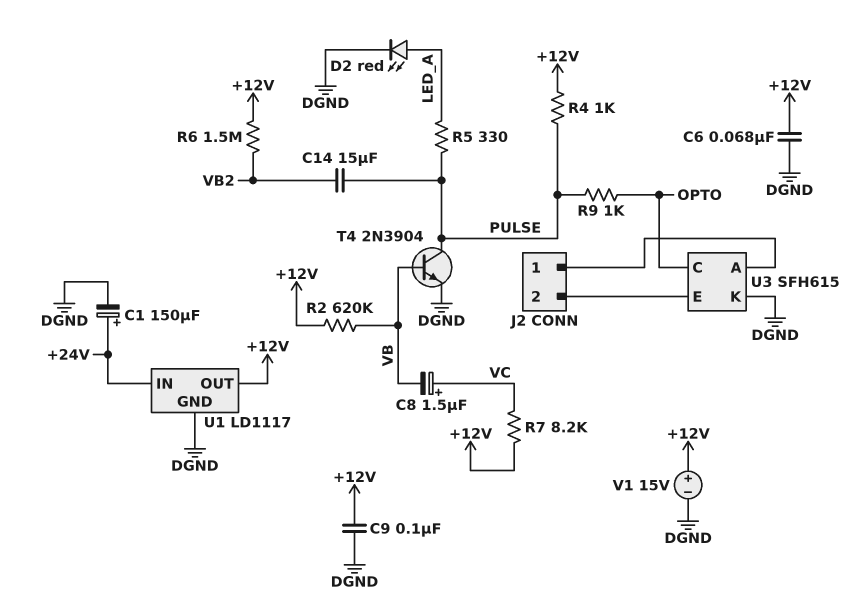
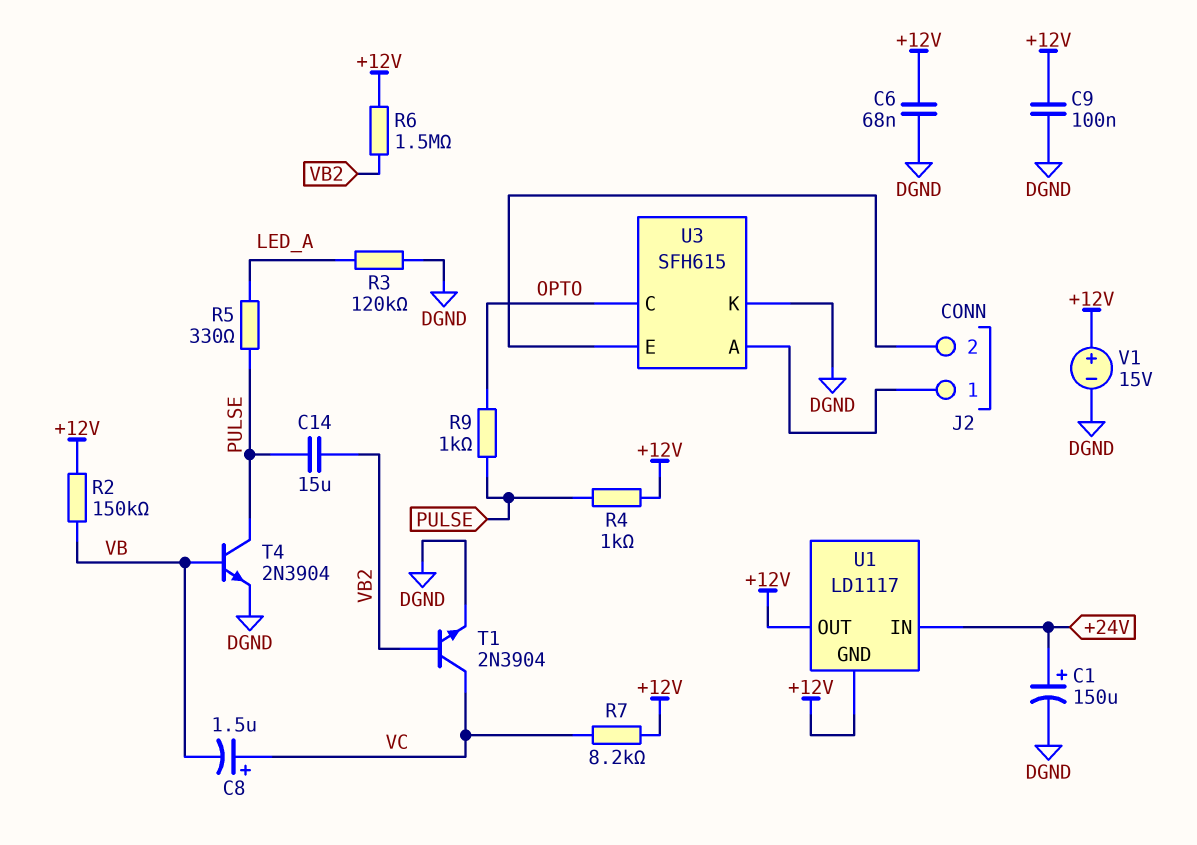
D2: LED red (A LED_A, K DGND) -> none
R2: 620k (+12V, VB) -> 150k (+12V, VB)
R3: none -> 120k (DGND, LED_A)
T1: none -> NPN 2N3904 (B VB2, C VC, E DGND)
U1 pin GND: DGND -> +12V

